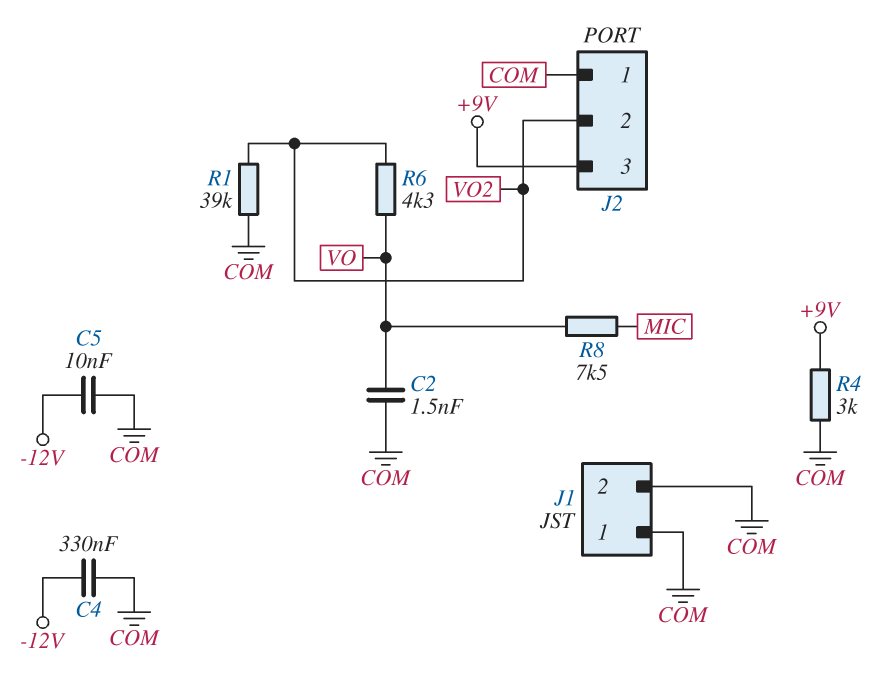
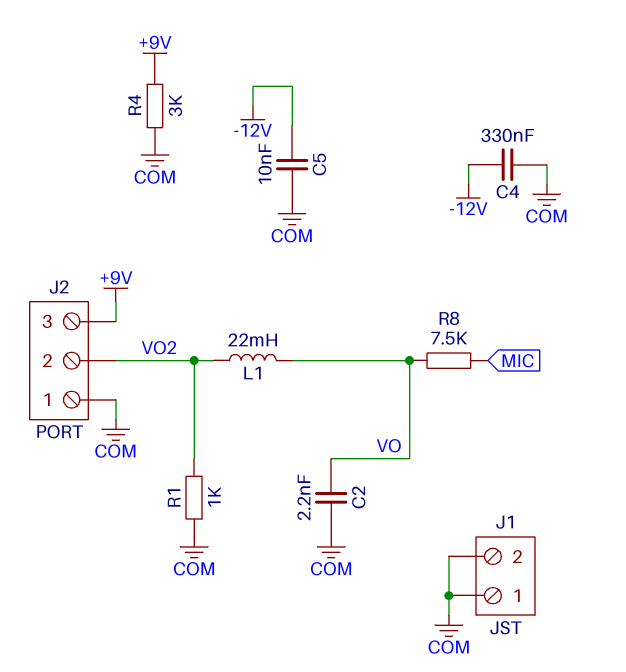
C2: 1.5nF (COM, VO) -> 2.2nF (COM, VO)
L1: none -> 22mH (VO, VO2)
R1: 39k (COM, VO2) -> 1k (COM, VO2)
R6: 4.3k (VO, VO2) -> none

